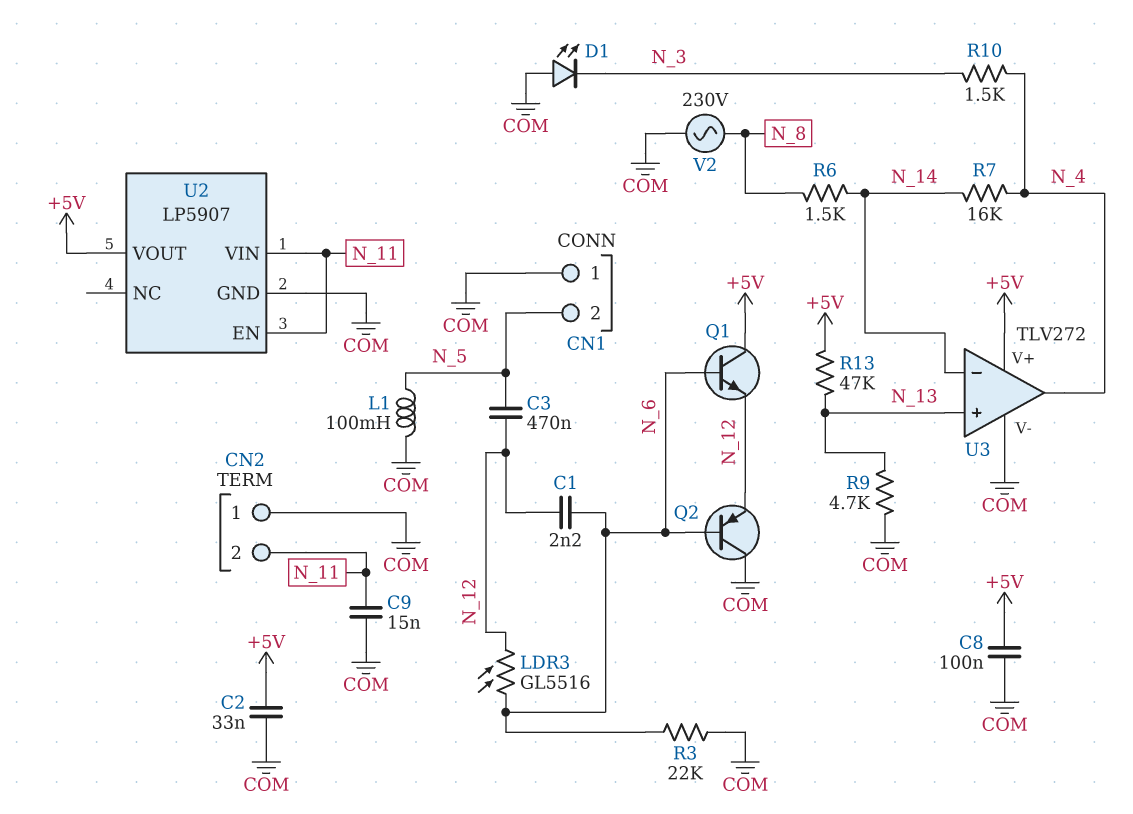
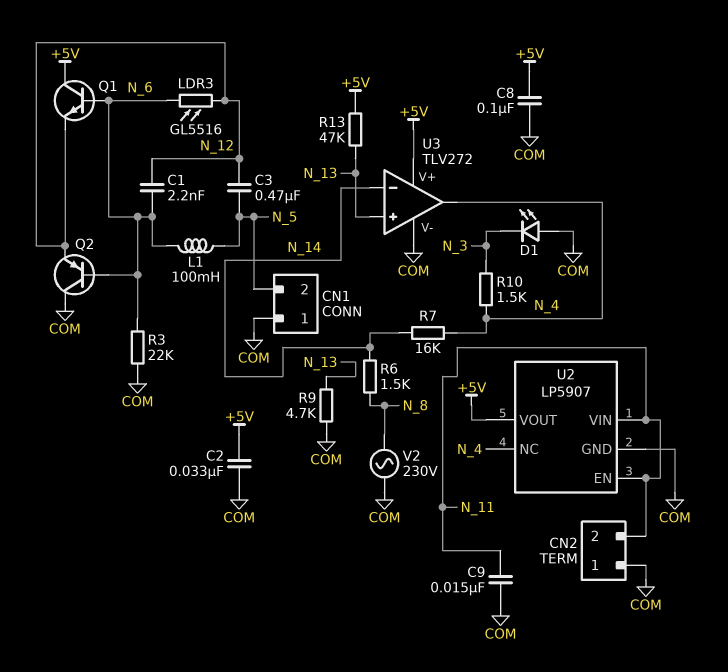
L1: 100mH (COM, N_5) -> 100mH (N_5, N_6)
U2 pin NC: none -> N_4

